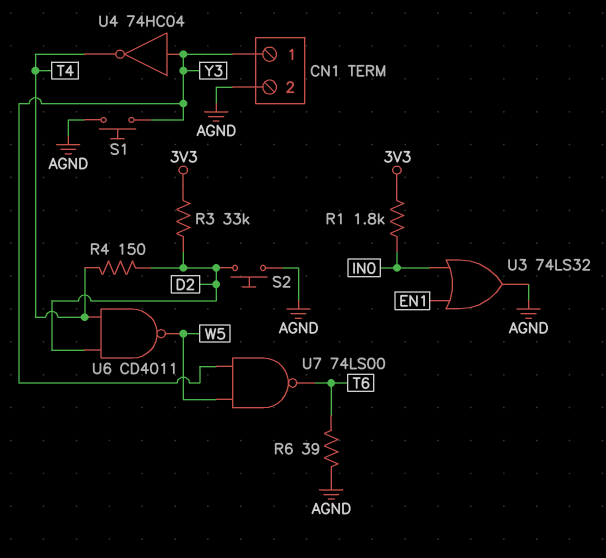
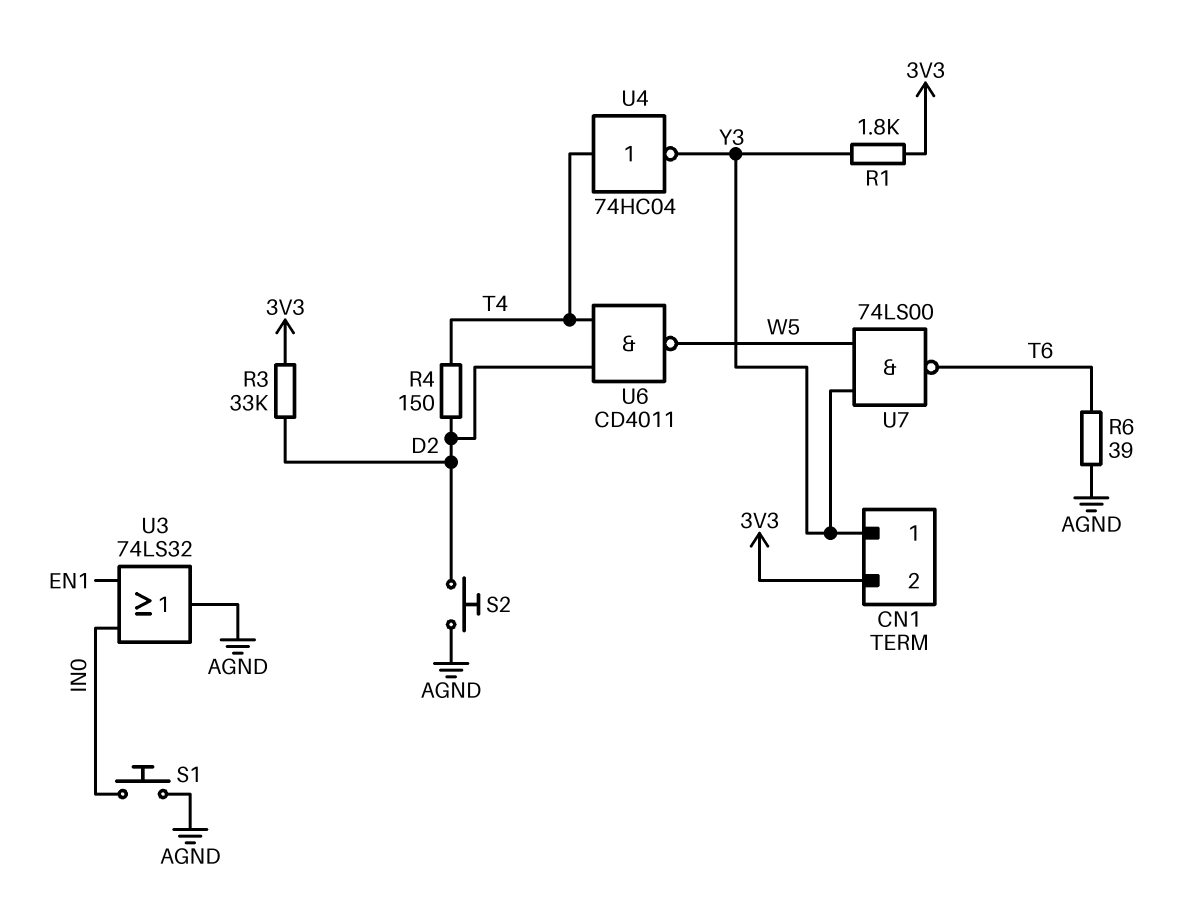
CN1 pin 2: AGND -> 3V3
R1: 1.8k (3V3, IN0) -> 1.8k (3V3, Y3)
S1: button (AGND, Y3) -> button (AGND, IN0)
U4: NOT 74HC04 (in Y3, out T4) -> NOT 74HC04 (in T4, out Y3)

